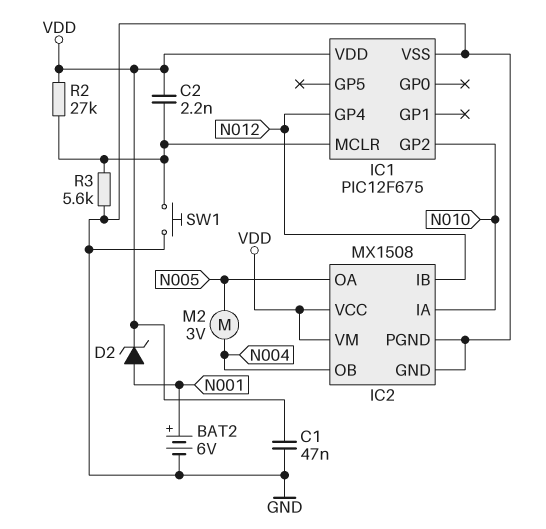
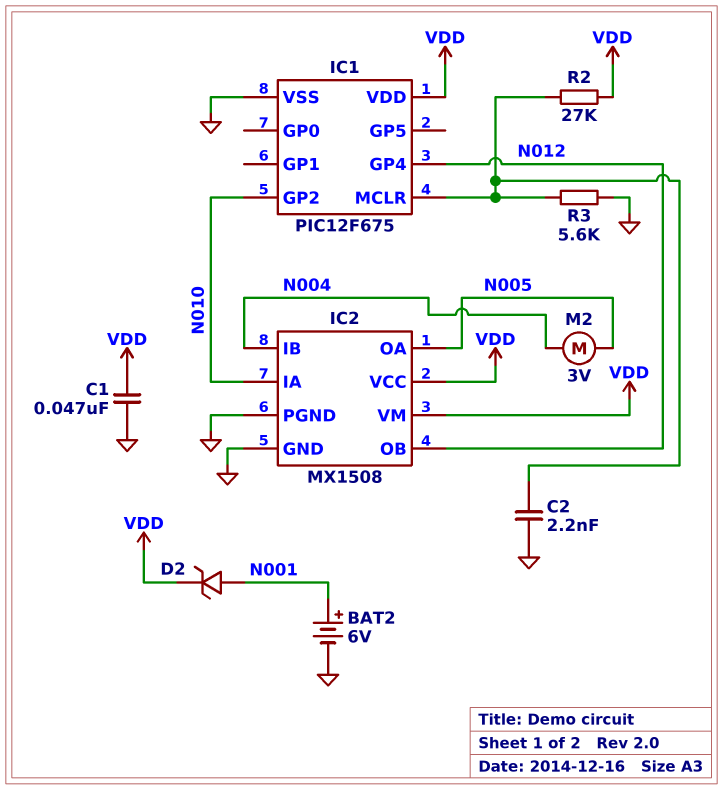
C2: 2.2nF (IC1/MCLR, VDD) -> 2.2nF (GND, IC1/MCLR)
IC2 pin IB: N012 -> N004
IC2 pin OB: N004 -> N012
SW1: button (GND, IC1/MCLR) -> none

